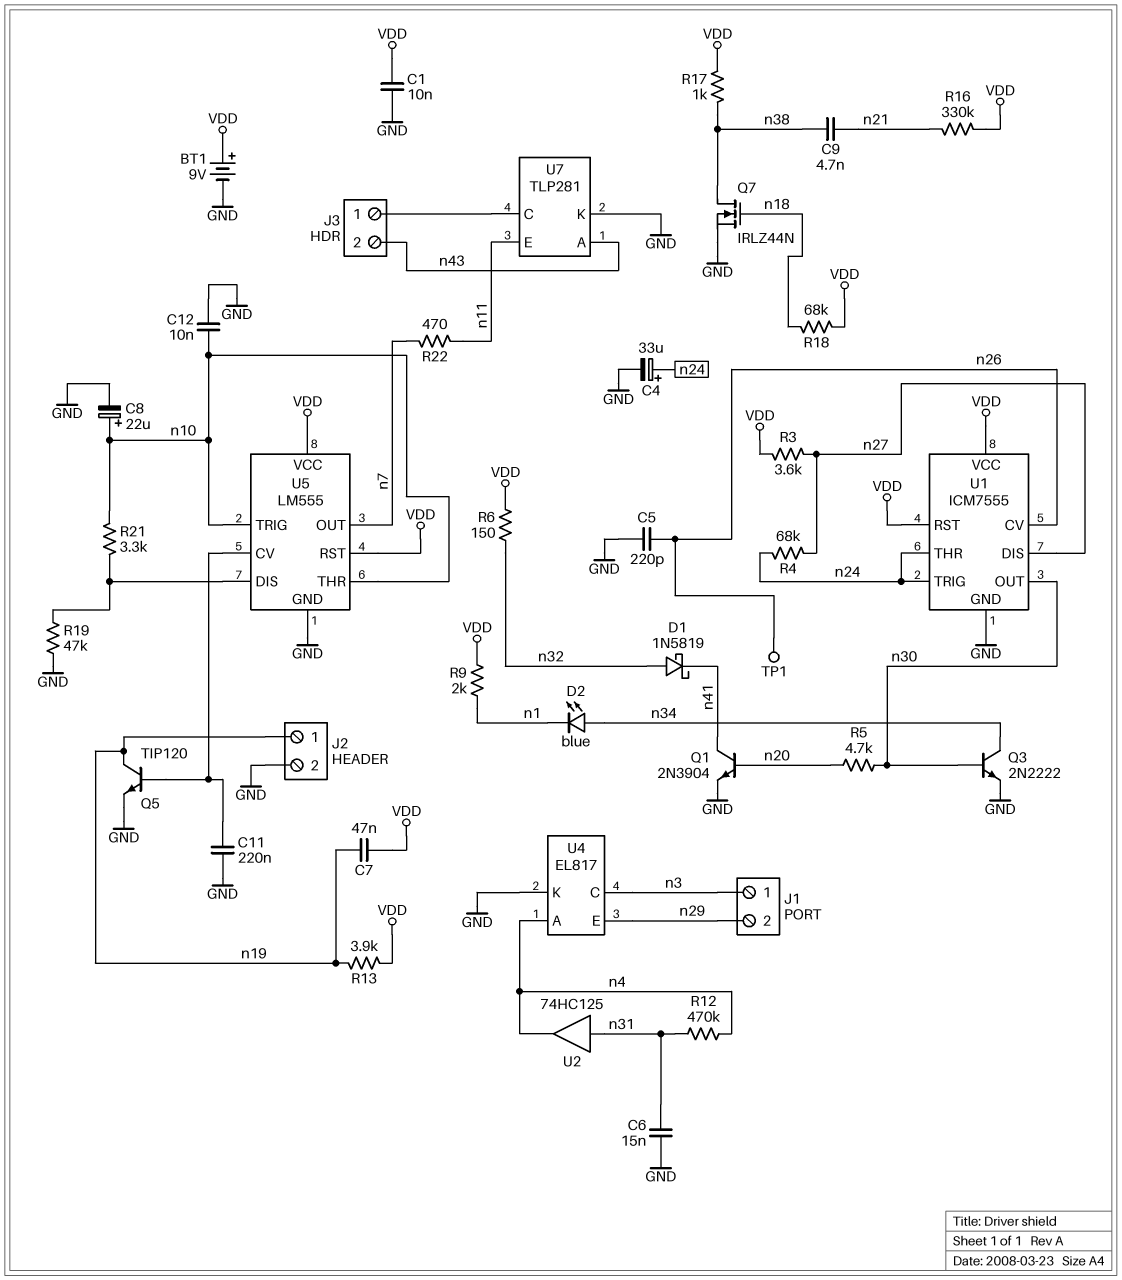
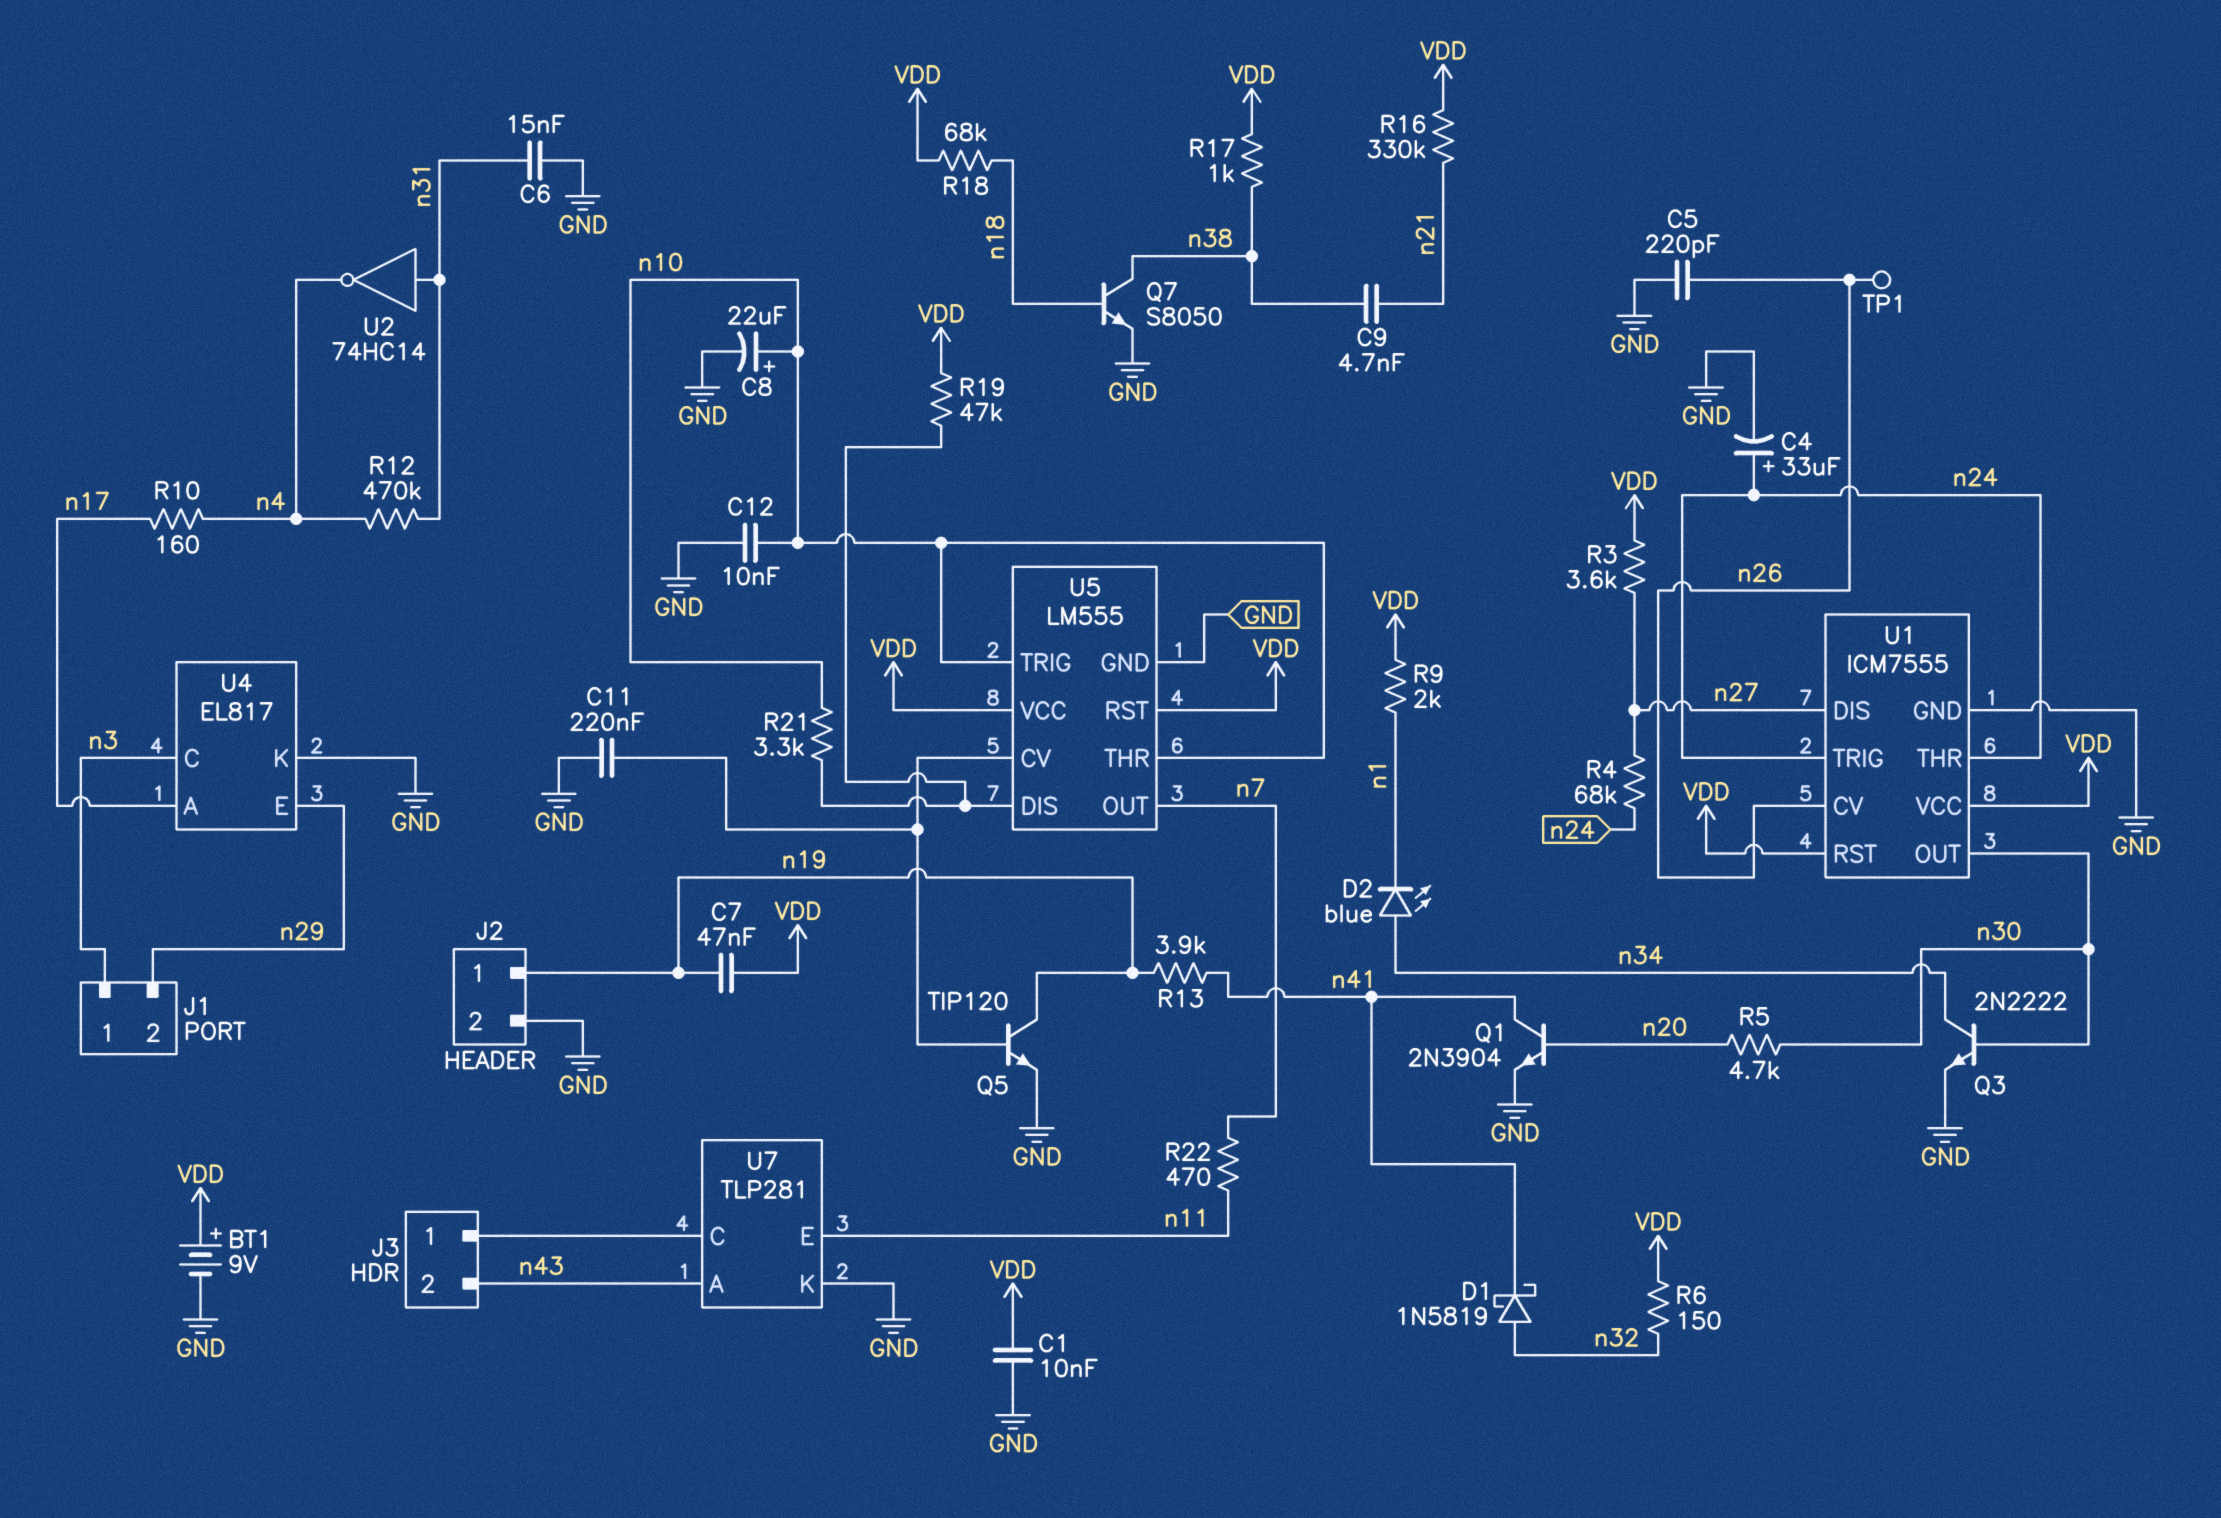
Q7: NMOS IRLZ44N (G n18, D n38, S GND) -> NPN S8050 (B n18, C n38, E GND)
R10: none -> 160 (n4, n17)
R13: 3.9k (VDD, n19) -> 3.9k (n19, n41)
R19: 47k (GND, U5/DIS) -> 47k (U5/DIS, VDD)
U2: buffer 74HC125 (in n31, out n4) -> NOT 74HC14 (in n31, out n4)
U4 pin A: n4 -> n17

